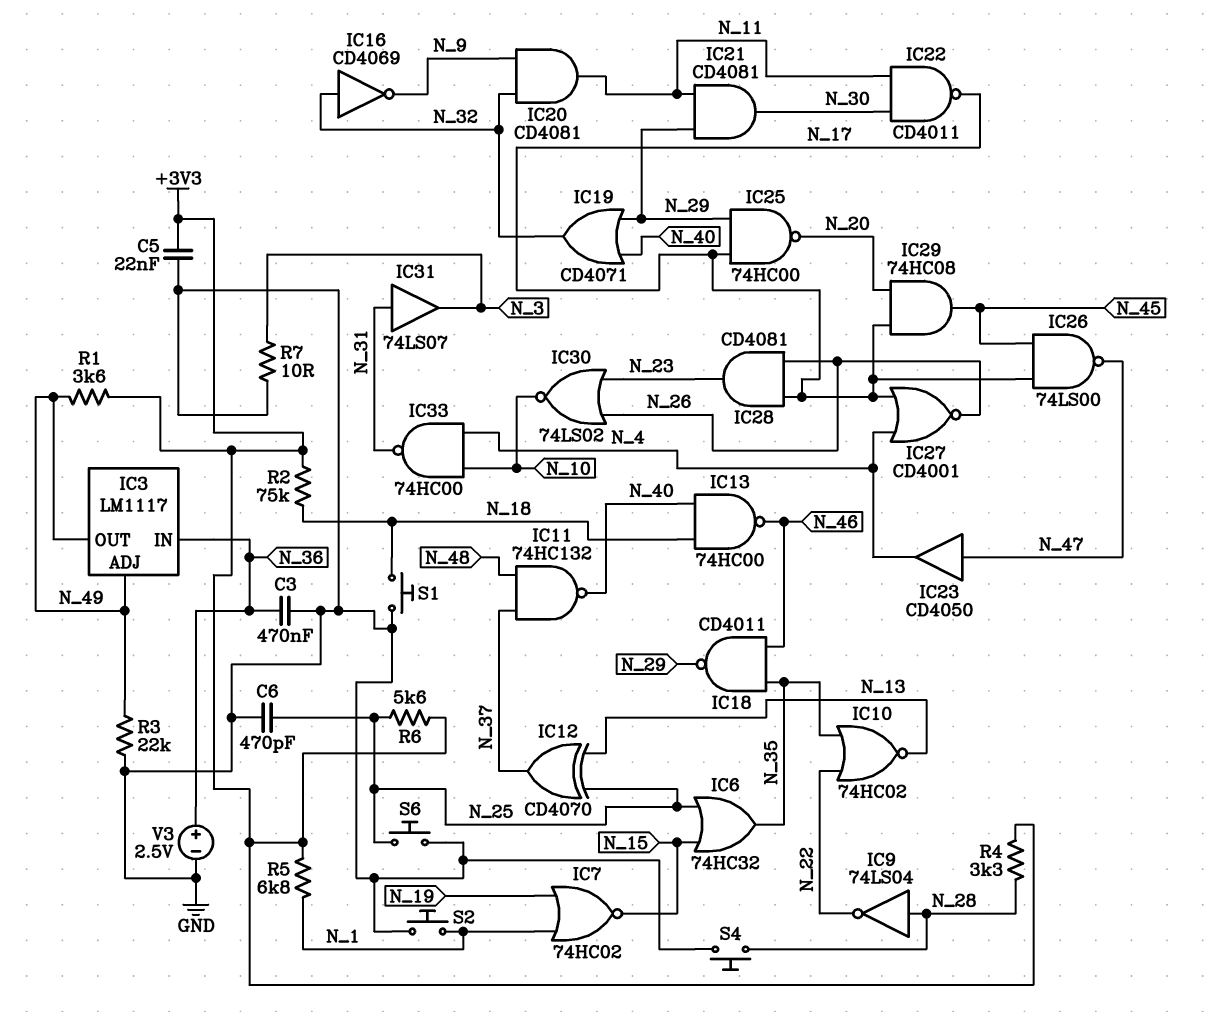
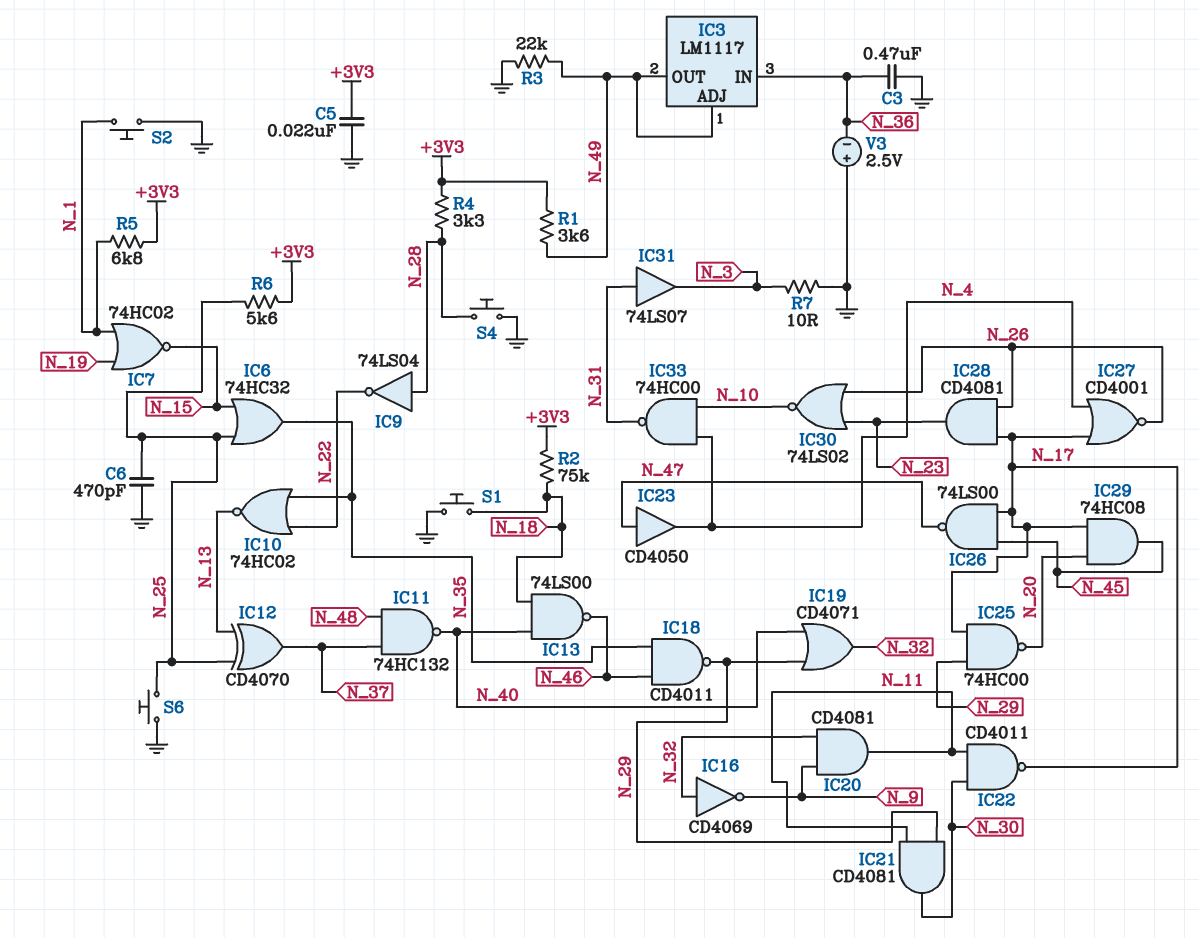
IC13: NAND 74HC00 (in N_18, in N_40, out N_46) -> NAND 74LS00 (in N_18, in N_40, out N_46)
V3: 2.5V (plus N_36, minus GND) -> 2.5V (plus GND, minus N_36)

